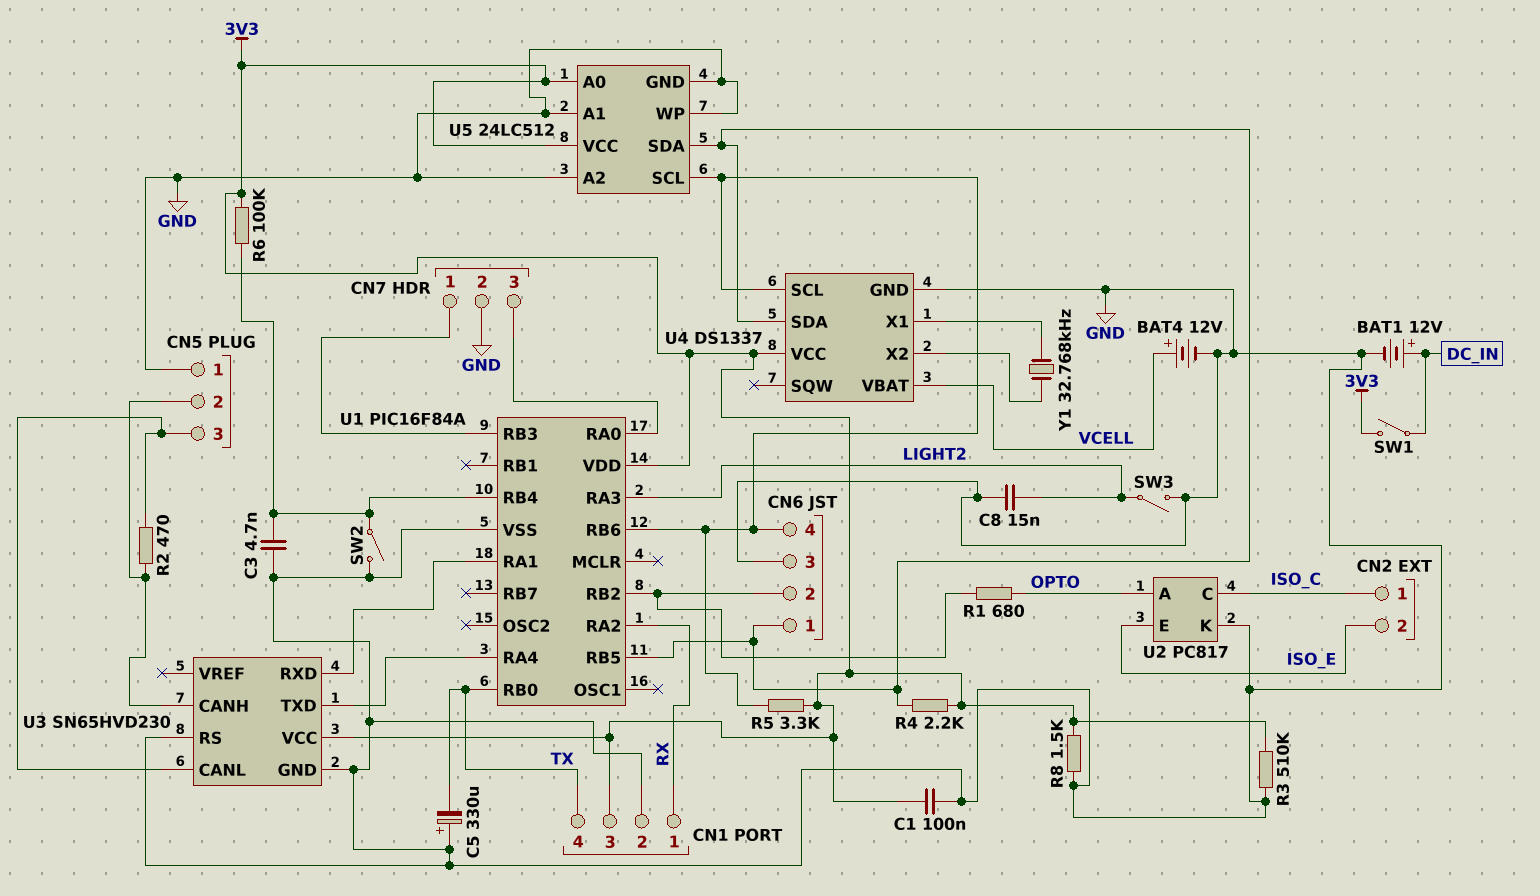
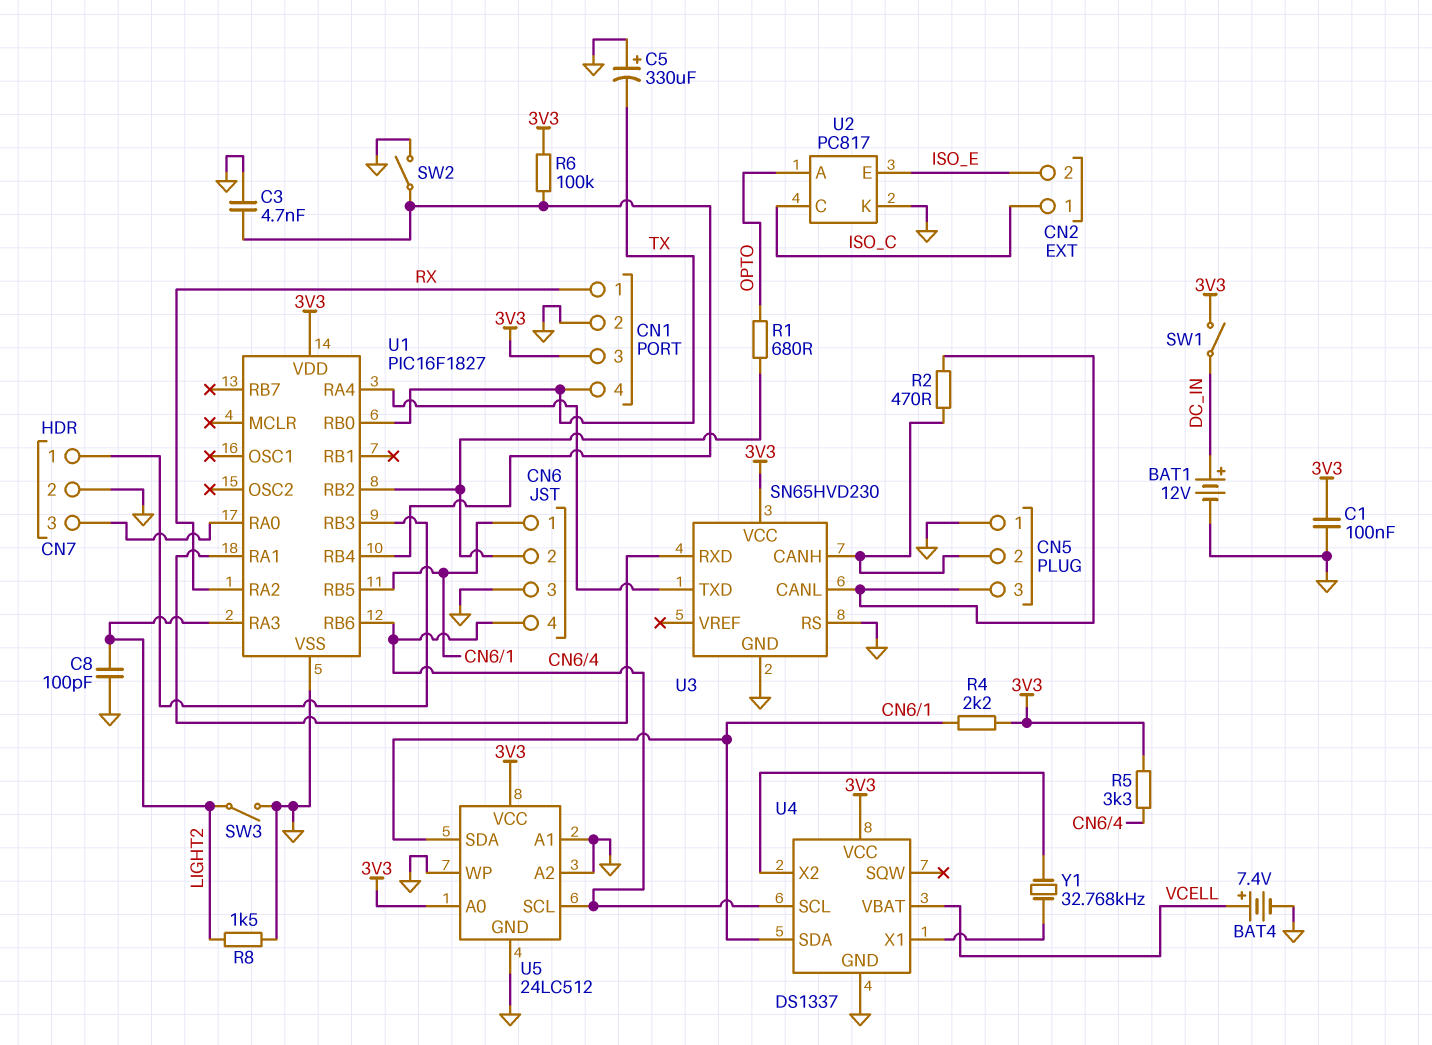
BAT4: 12V (plus VCELL, minus GND) -> 7.4V (plus VCELL, minus GND)
C8: 15nF (GND, LIGHT2) -> 100pF (GND, LIGHT2)
R3: 510k (3V3, GND) -> none
R8: 1.5k (3V3, GND) -> 1.5k (GND, LIGHT2)
U1: PIC16F84A -> PIC16F1827

